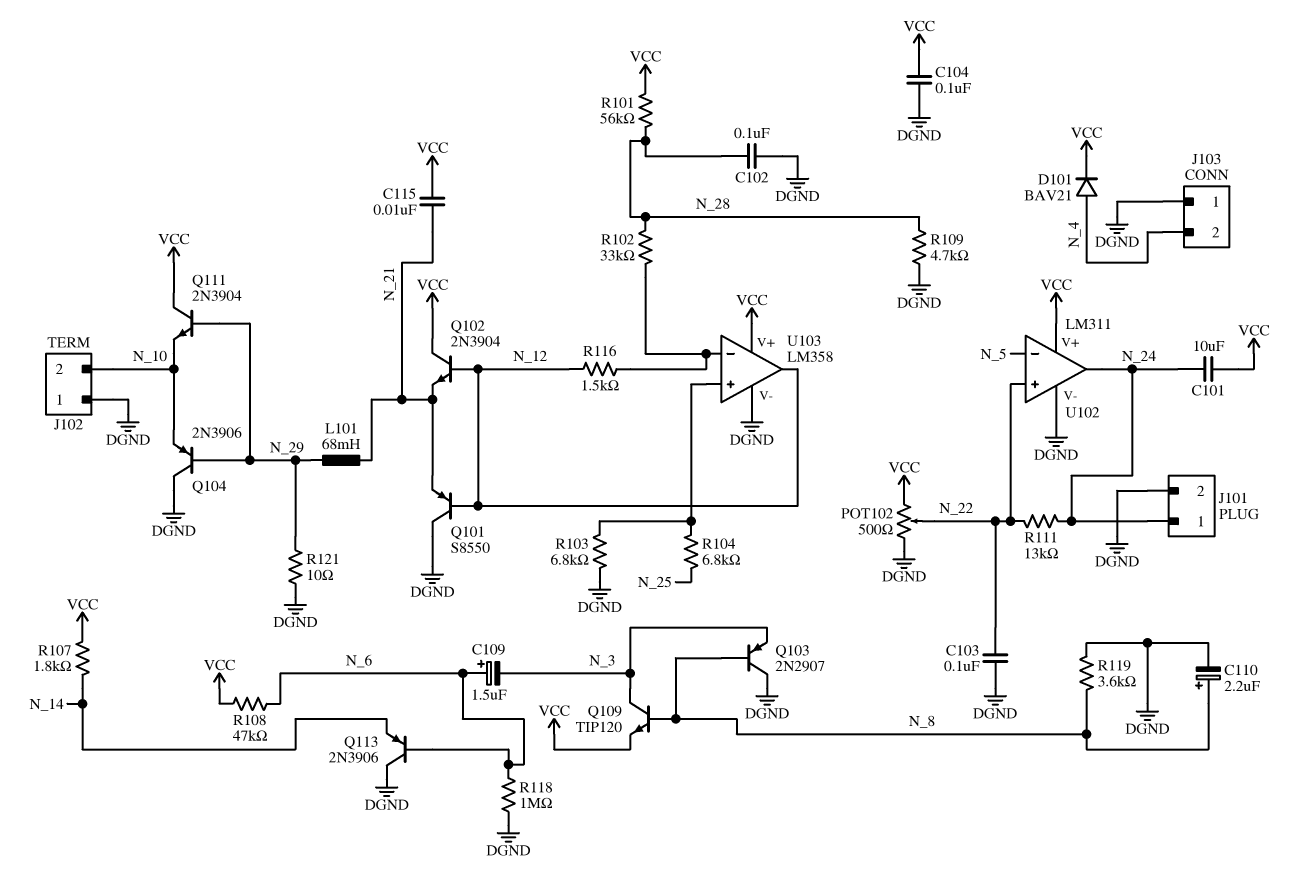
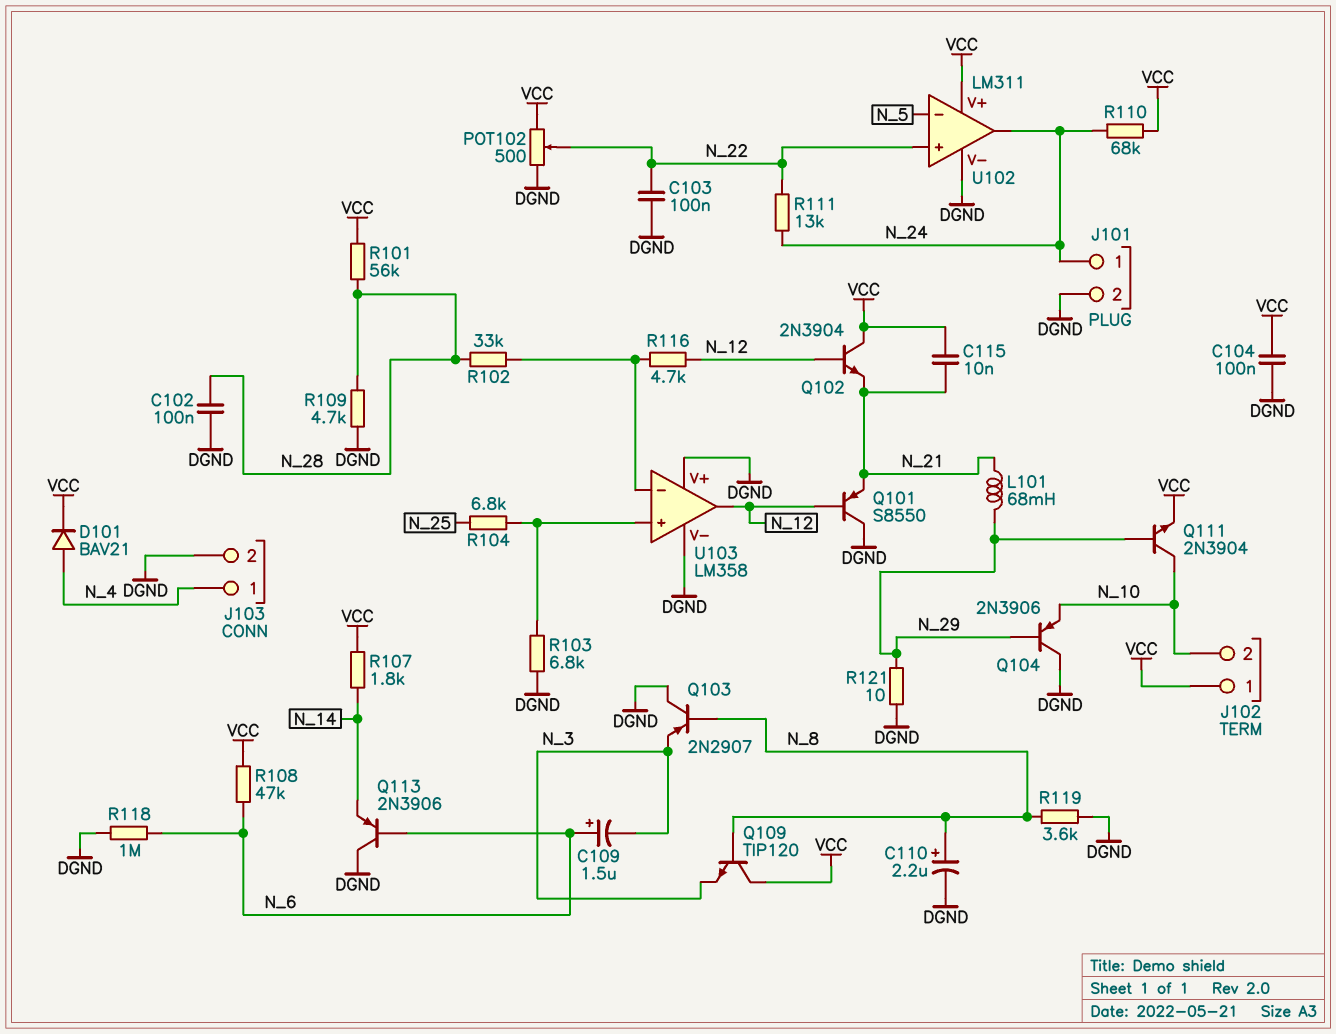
C101: 10uF (N_24, VCC) -> none
J102 pin 1: DGND -> VCC
J103 pin 1: DGND -> N_4
J103 pin 2: N_4 -> DGND
Q109: NPN TIP120 (B N_8, C N_3, E VCC) -> NPN TIP120 (B N_8, C VCC, E N_3)
Q111: NPN 2N3904 (B N_29, C VCC, E N_10) -> NPN 2N3904 (B N_29, C N_10, E VCC)
R110: none -> 68k (N_24, VCC)
R116: 1.5k (N_12, U103/in-) -> 4.7k (N_12, U103/in-)
U103 pin V+: VCC -> DGND

